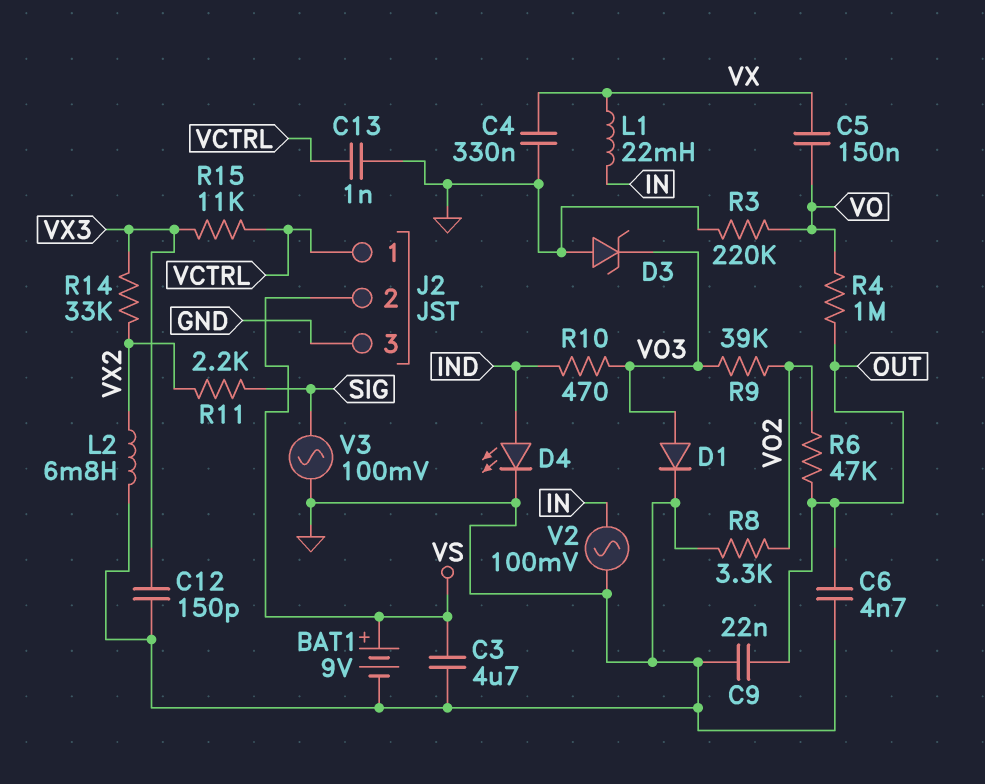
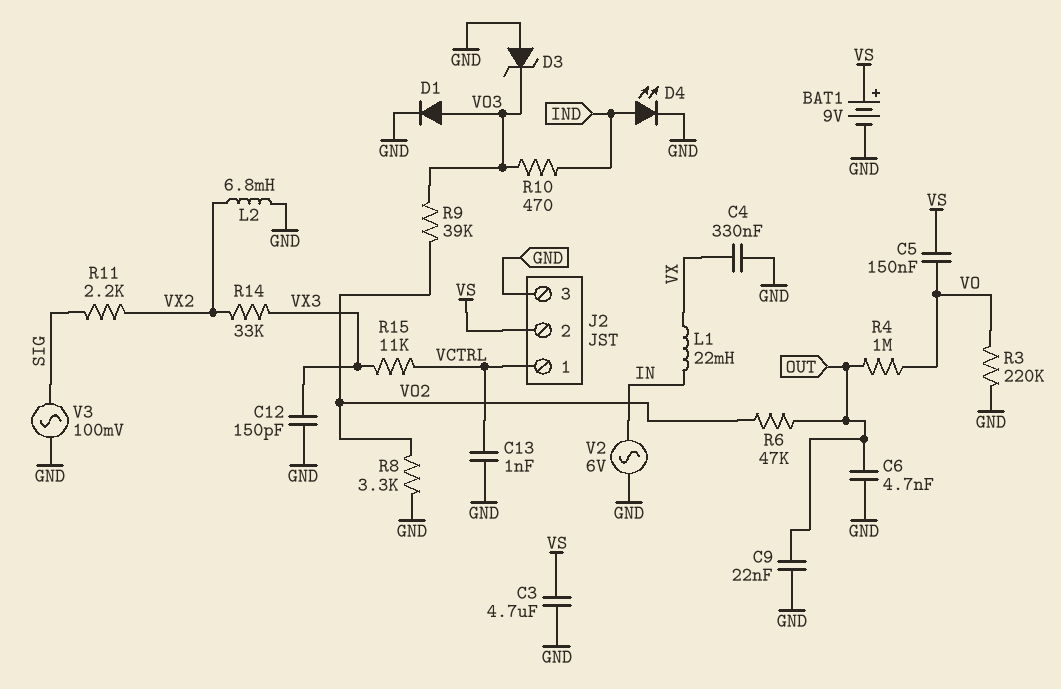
C5: 150nF (VO, VX) -> 150nF (VO, VS)
V2: AC 100mV (GND, IN) -> AC 6V (GND, IN)

